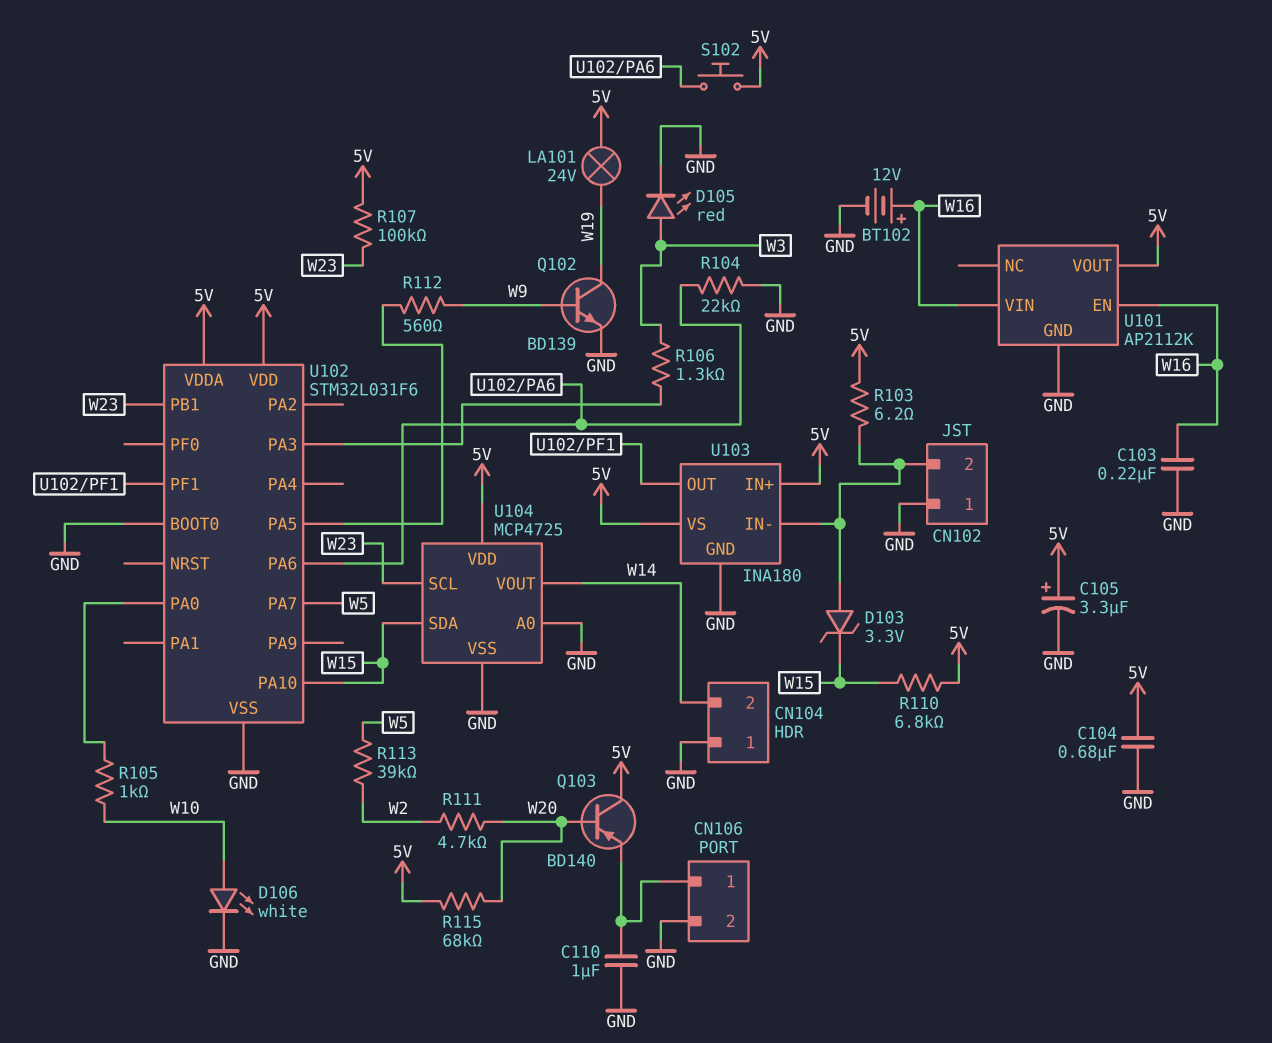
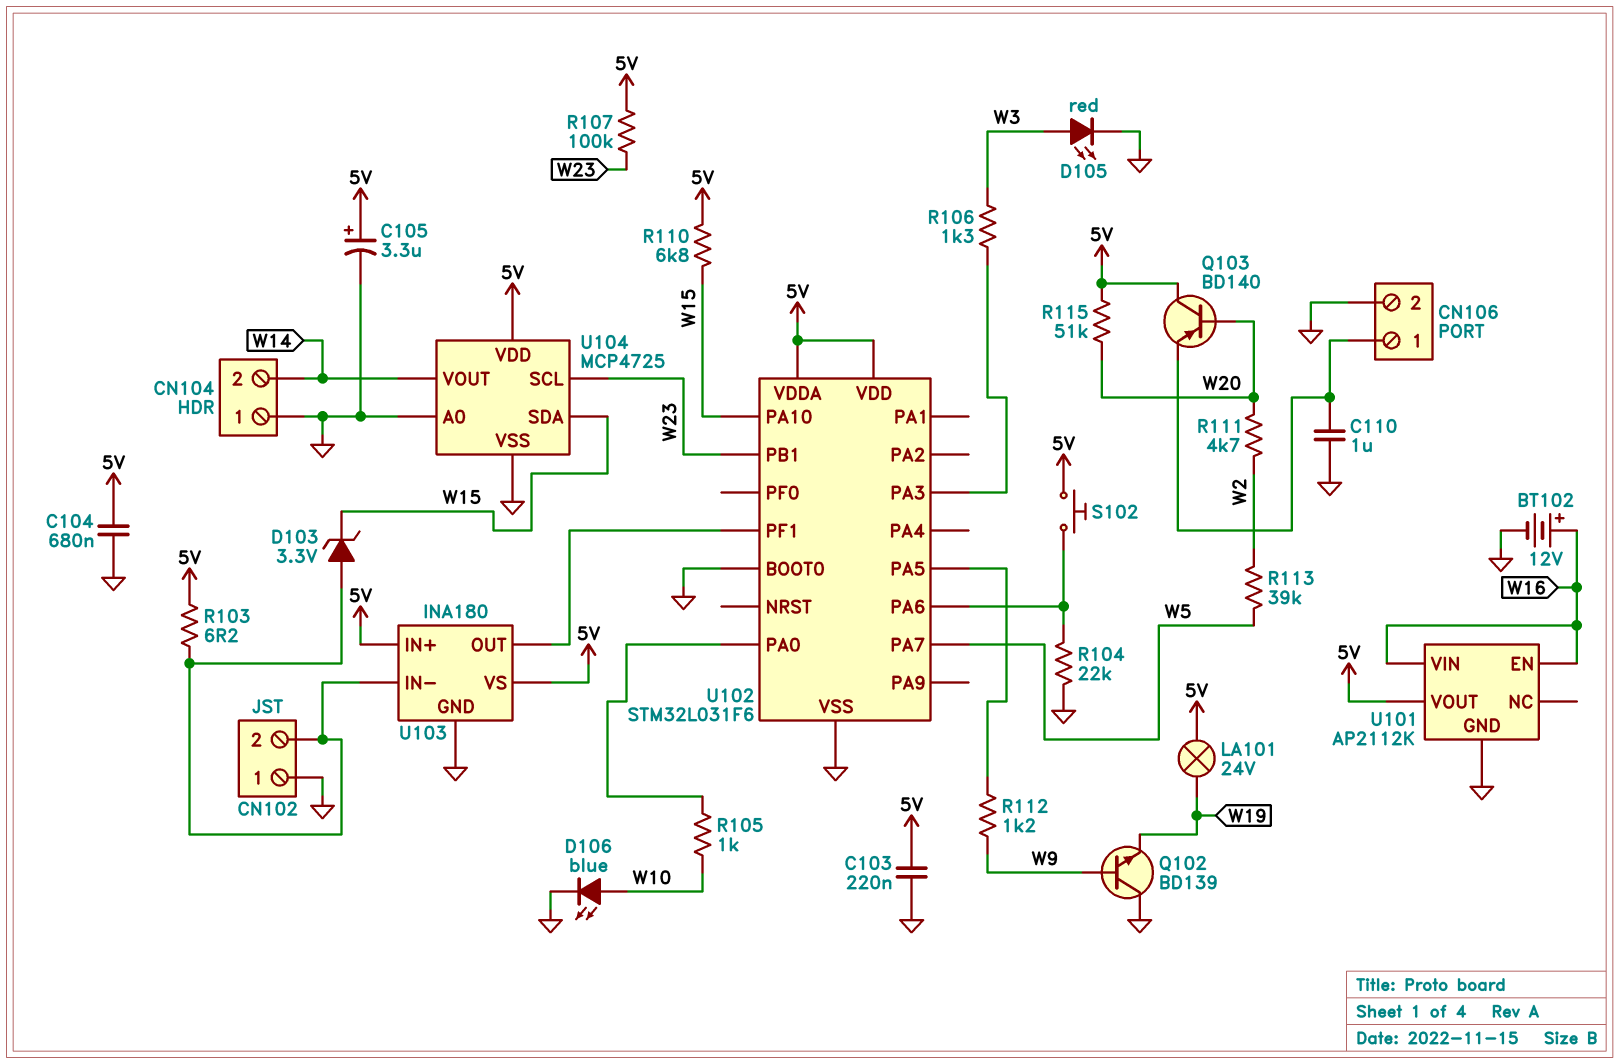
C103: 220nF (GND, W16) -> 220nF (5V, GND)
D106: LED white (A W10, K GND) -> LED blue (A W10, K GND)
Q102: NPN BD139 (B W9, C W19, E GND) -> NPN BD139 (B W9, C GND, E W19)
R112: 560 (U102/PA5, W9) -> 1.2k (U102/PA5, W9)
R115: 68k (5V, W20) -> 51k (5V, W20)

